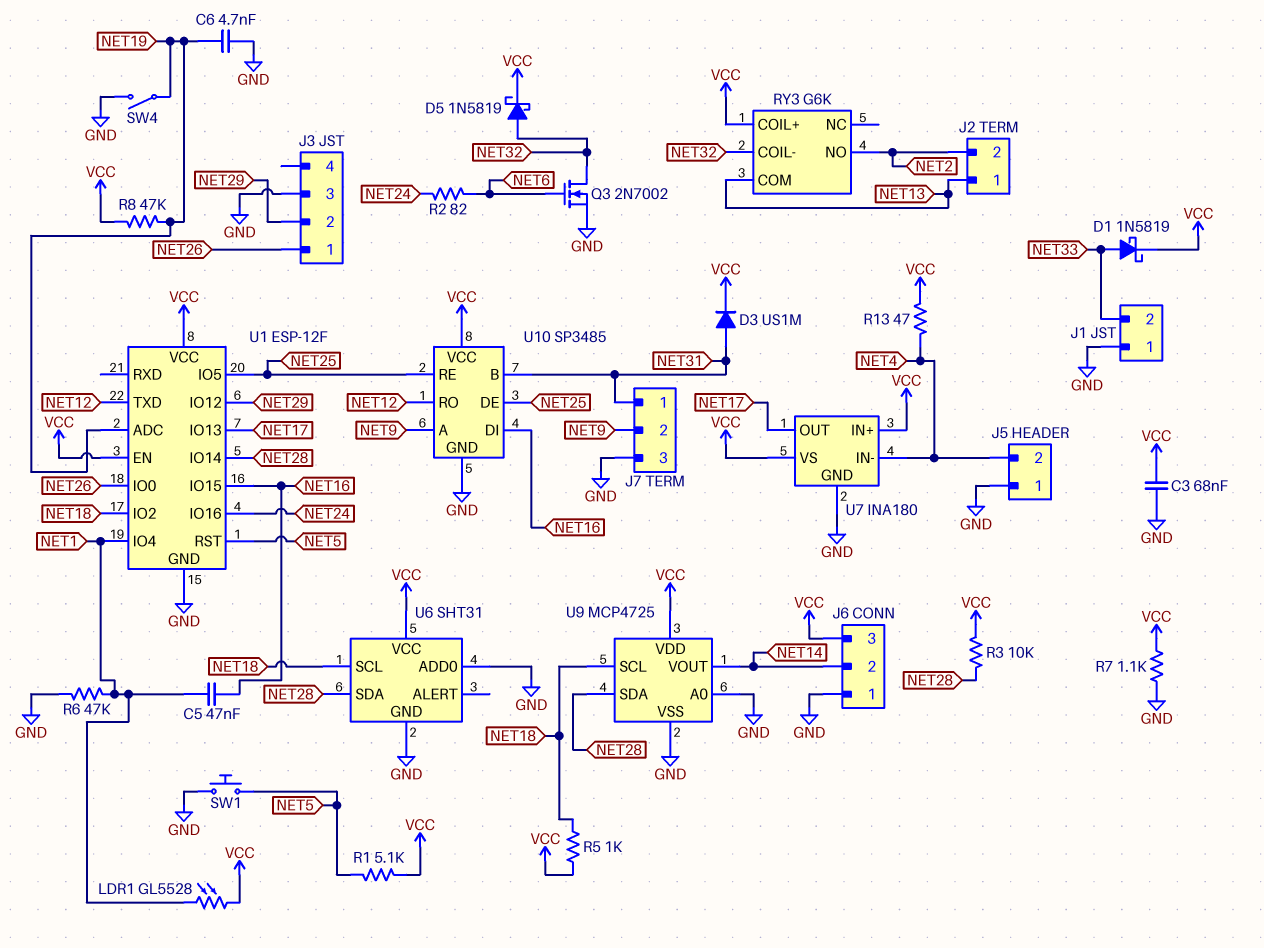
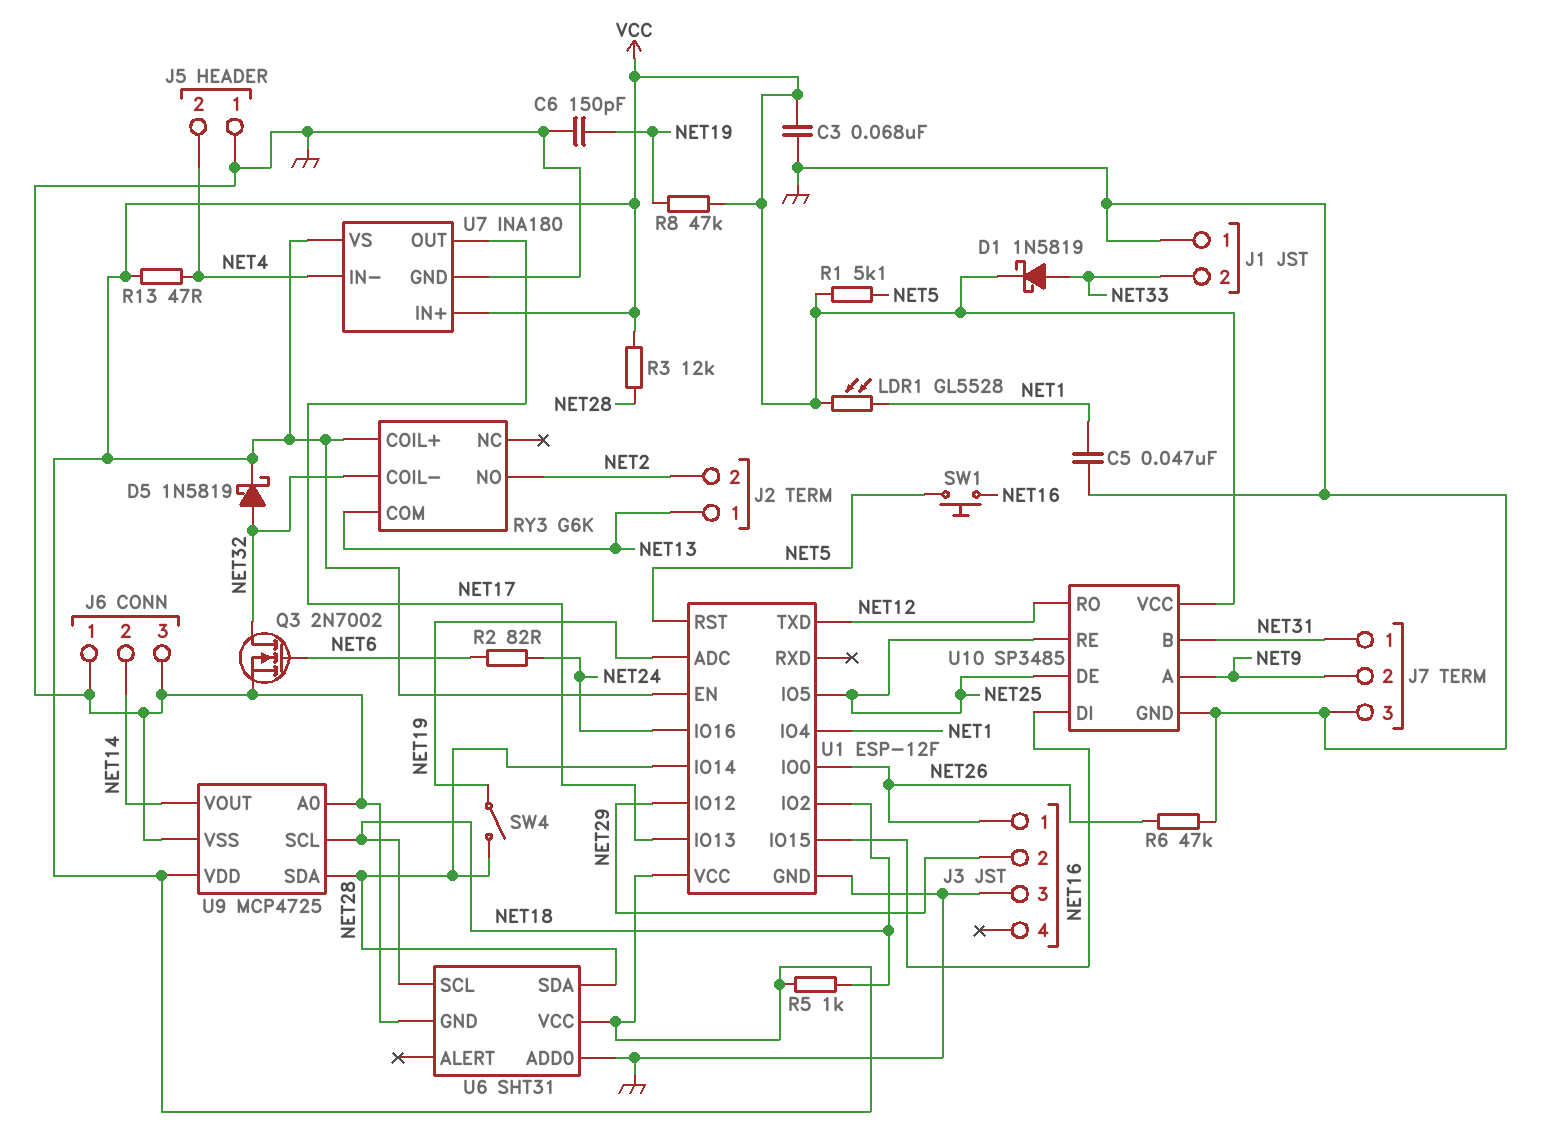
C5: 47nF (NET1, NET16) -> 47nF (GND, NET1)
C6: 4.7nF (GND, NET19) -> 150pF (GND, NET19)
D3: diode US1M (A NET31, K VCC) -> none
J6 pin 3: VCC -> GND
R3: 10k (NET28, VCC) -> 12k (NET28, VCC)
R6: 47k (GND, NET1) -> 47k (GND, NET26)
R7: 1.1k (GND, VCC) -> none
SW1: button (GND, NET5) -> button (NET5, NET16)
SW4: switch (GND, NET19) -> switch (NET19, NET28)

